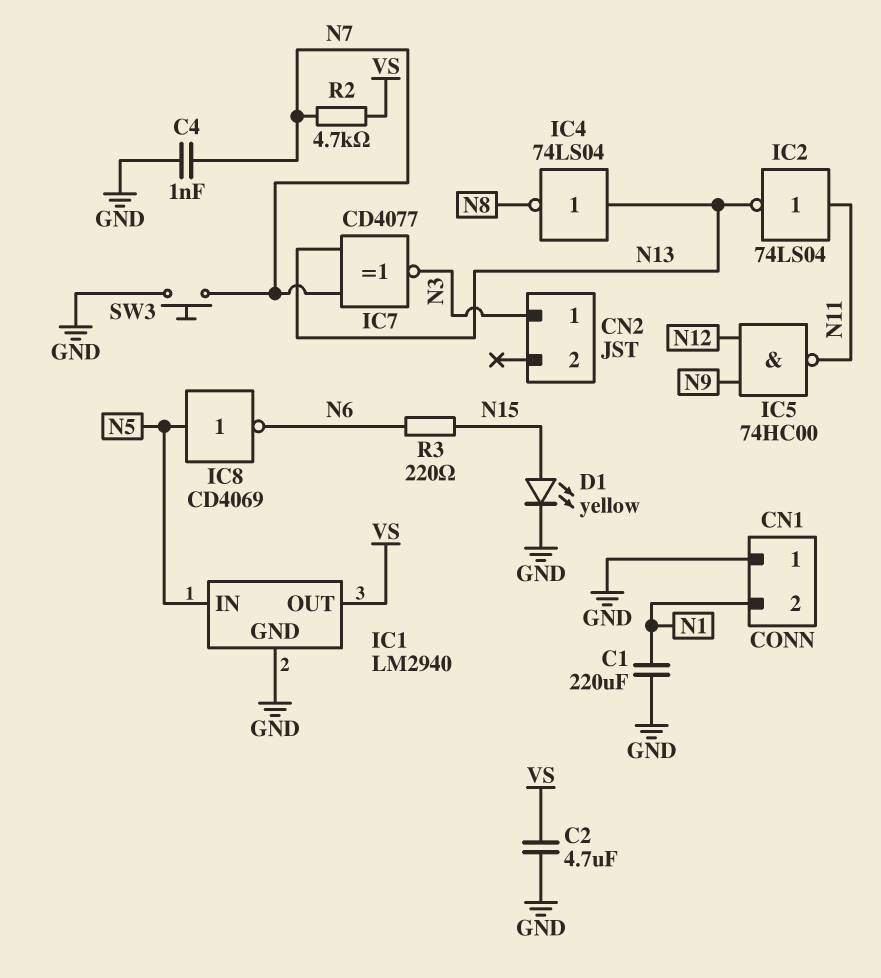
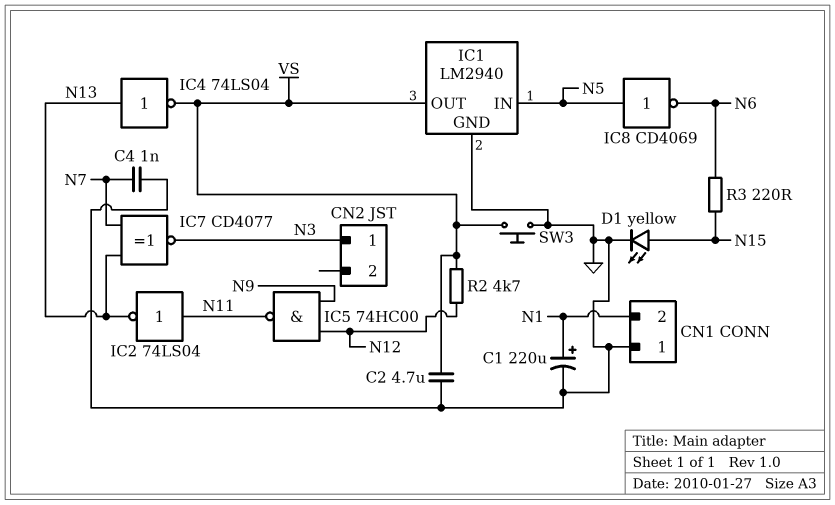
C1: 220uF (GND, N1) -> 220uF (plus N1, minus GND)
IC4: NOT 74LS04 (in N13, out N8) -> NOT 74LS04 (in N13, out VS)
R2: 4.7k (N7, VS) -> 4.7k (N12, VS)
SW3: button (GND, N7) -> button (GND, VS)

